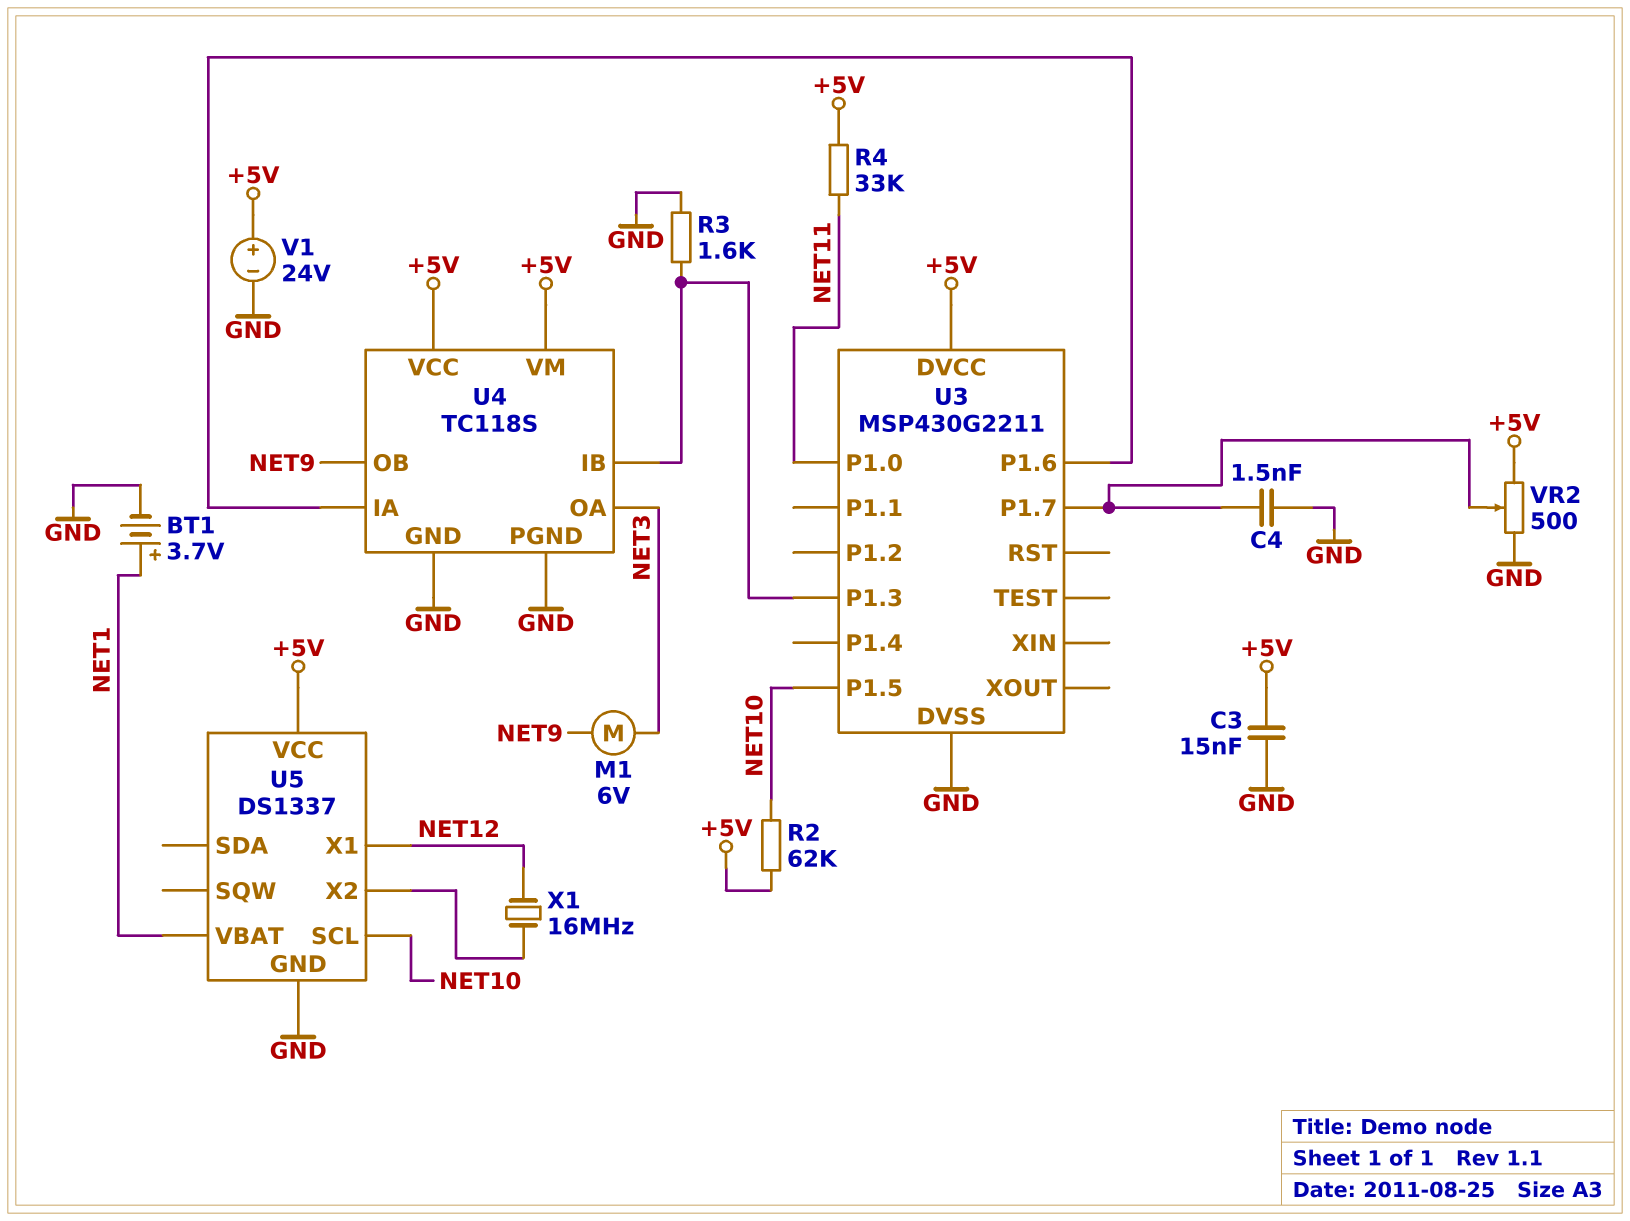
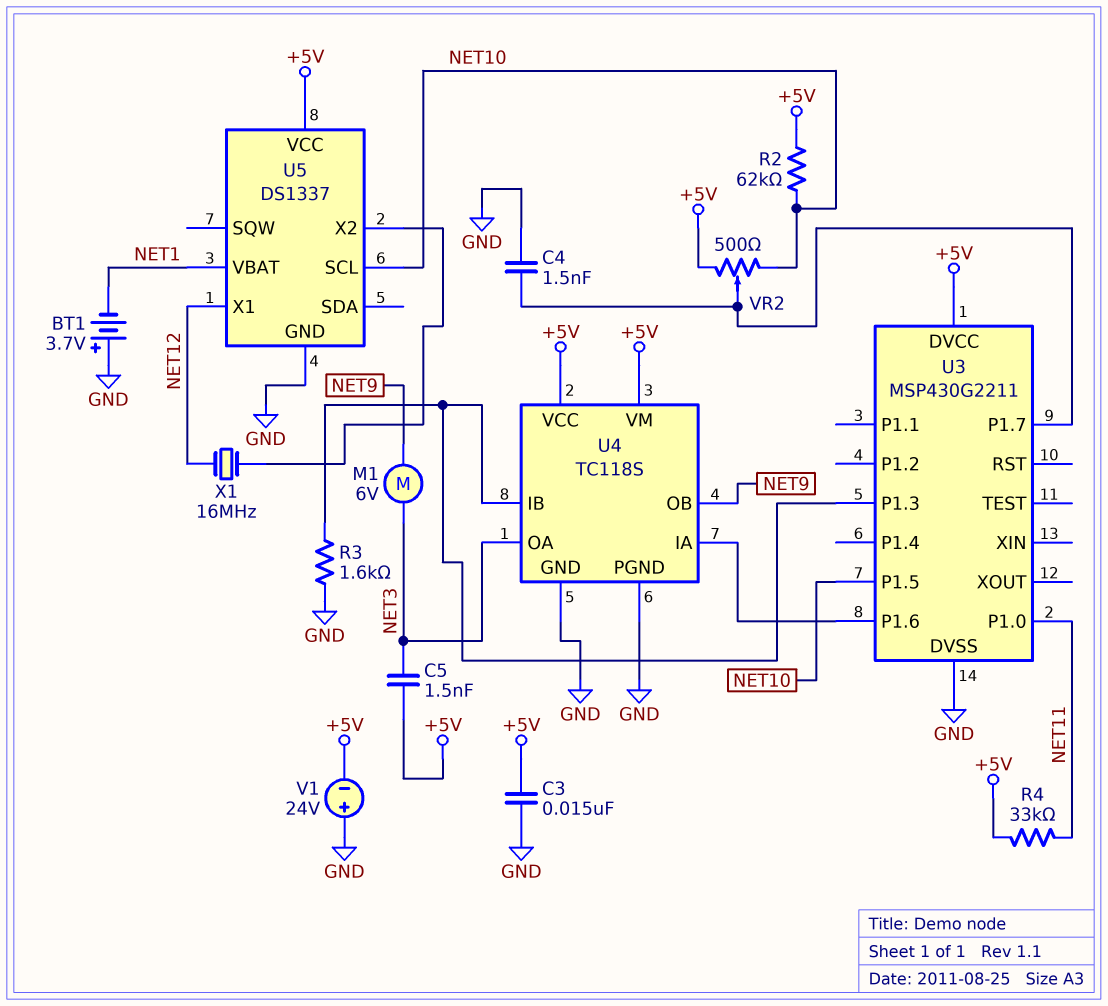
BT1: 3.7V (plus NET1, minus GND) -> 3.7V (plus GND, minus NET1)
C5: none -> 1.5nF (+5V, NET3)
V1: 24V (plus +5V, minus GND) -> 24V (plus GND, minus +5V)
VR2: 500 (+5V, GND, wiper U3/P1.7) -> 500 (+5V, NET10, wiper U3/P1.7)

